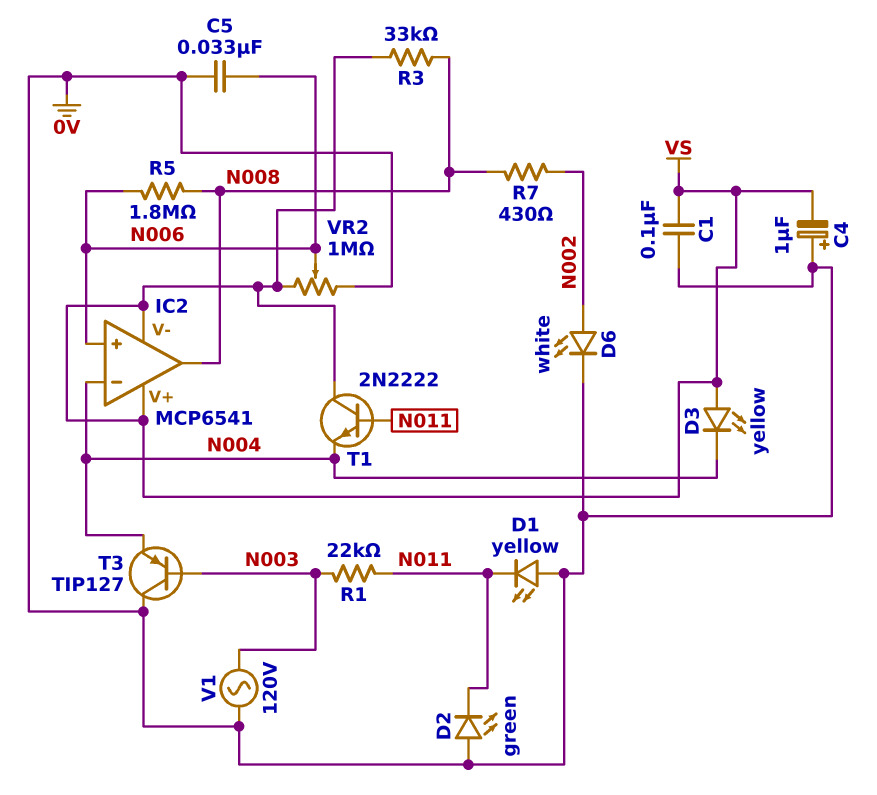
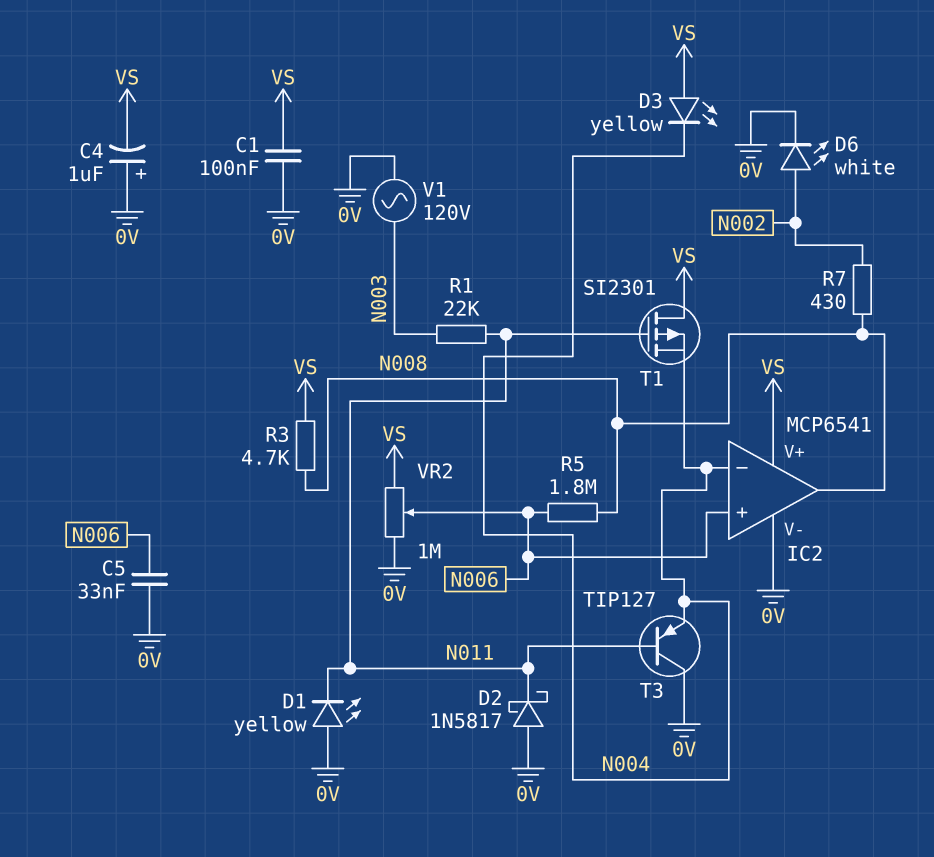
D2: LED green (A 0V, K N011) -> schottky 1N5817 (A 0V, K N011)
IC2 pin V-: VS -> 0V
R3: 33k (N008, VS) -> 4.7k (N008, VS)
T1: NPN 2N2222 (B N011, C VS, E N004) -> PMOS SI2301 (G N011, D VS, S N004)
T3: PNP TIP127 (B N003, C 0V, E N004) -> PNP TIP127 (B N011, C 0V, E N004)

